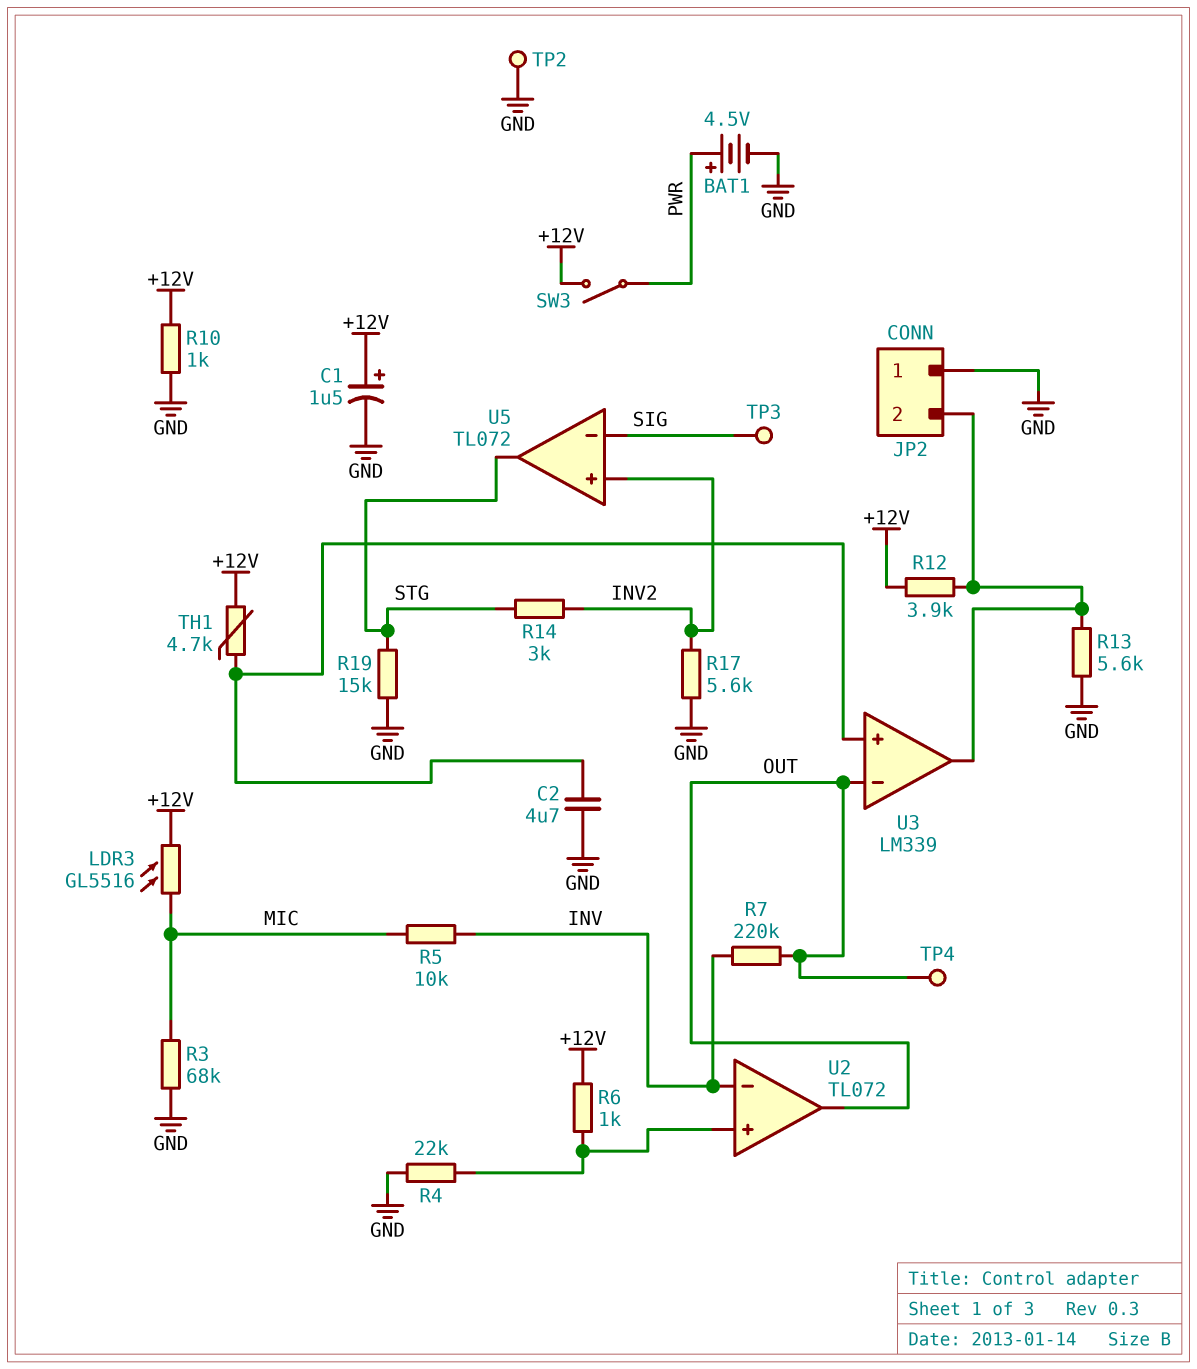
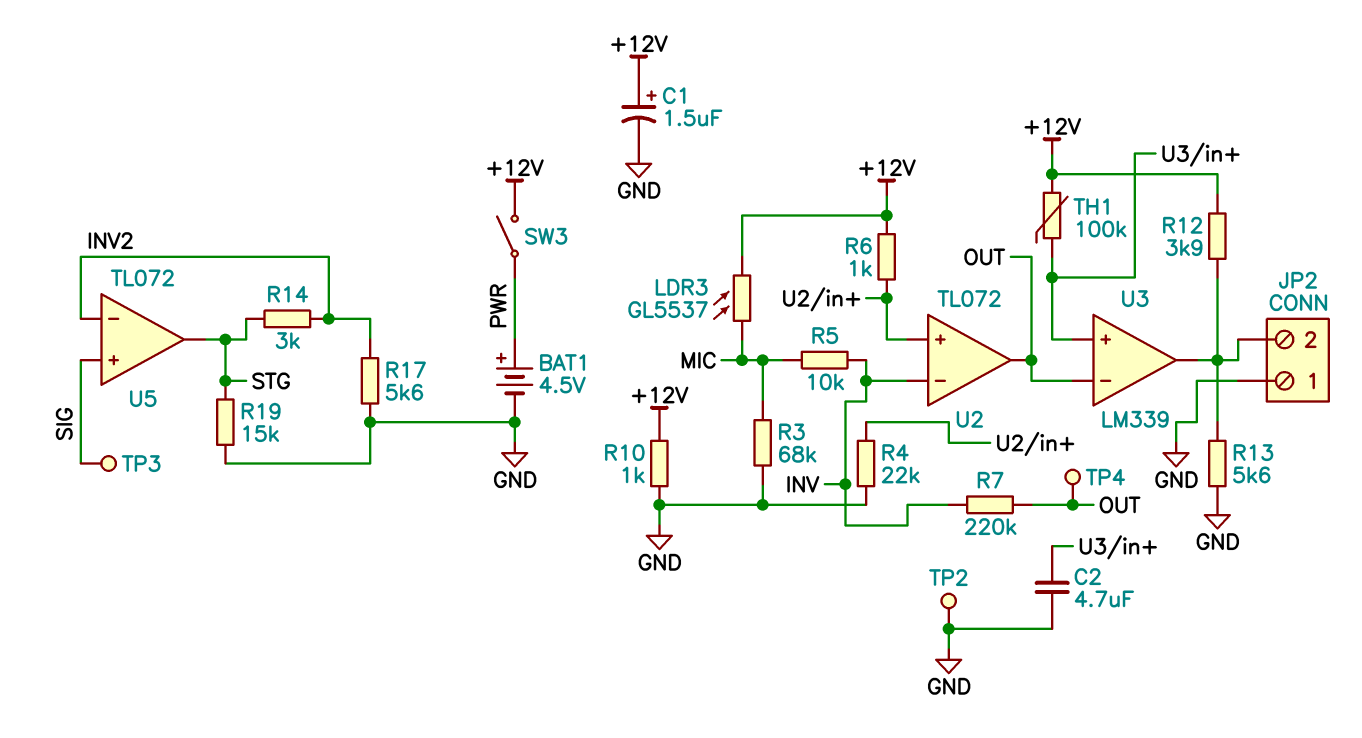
LDR3: GL5516 (+12V, MIC) -> GL5537 (+12V, MIC)
TH1: 4.7k (+12V, U3/in+) -> 100k (+12V, U3/in+)
U5 pin in+: INV2 -> SIG
U5 pin in-: SIG -> INV2

